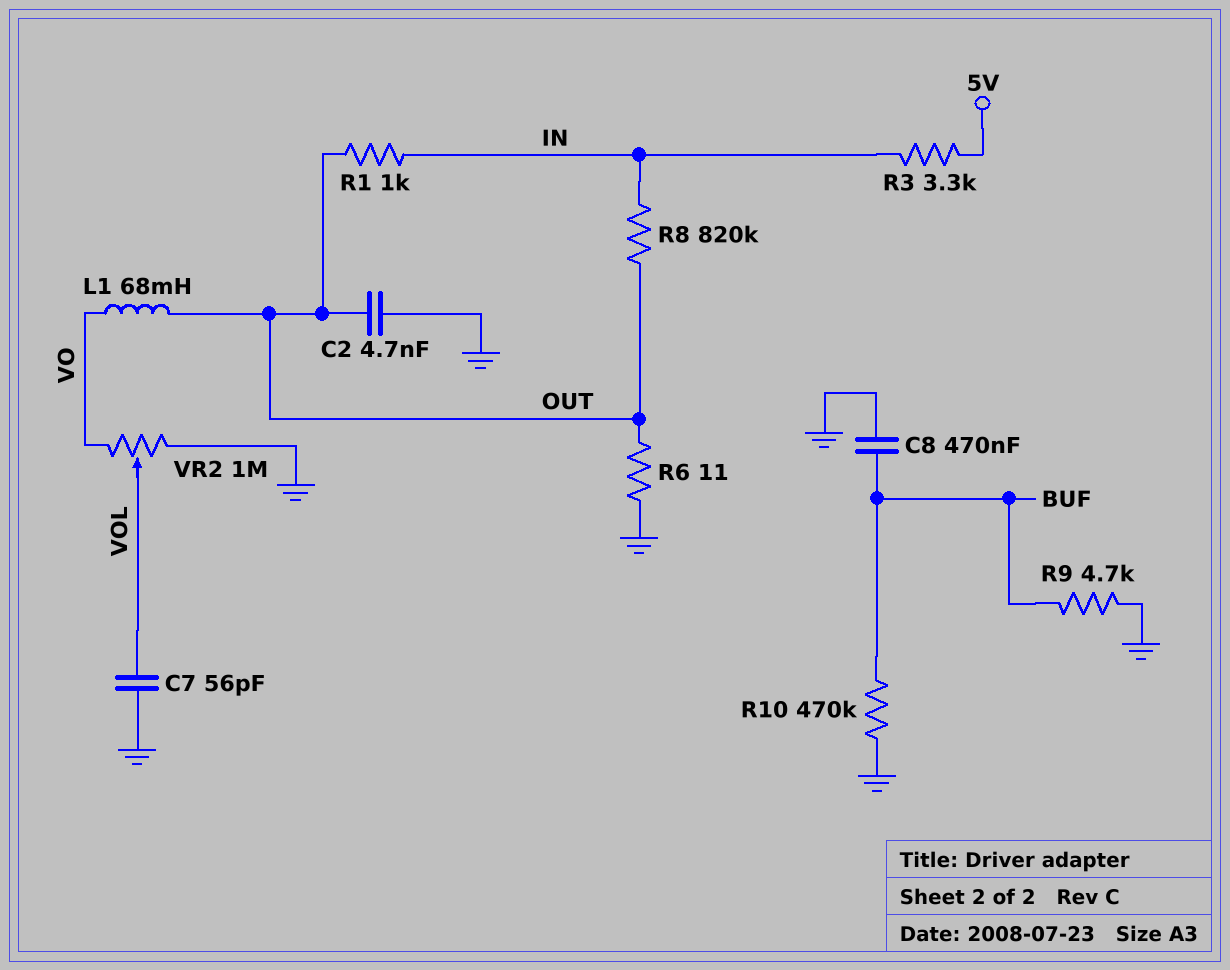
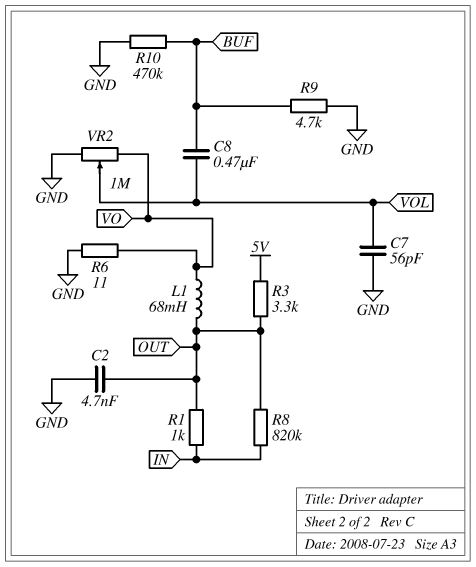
C8: 470nF (BUF, GND) -> 470nF (BUF, VOL)
R3: 3.3k (5V, IN) -> 3.3k (5V, OUT)
R6: 11 (GND, OUT) -> 11 (GND, VO)

